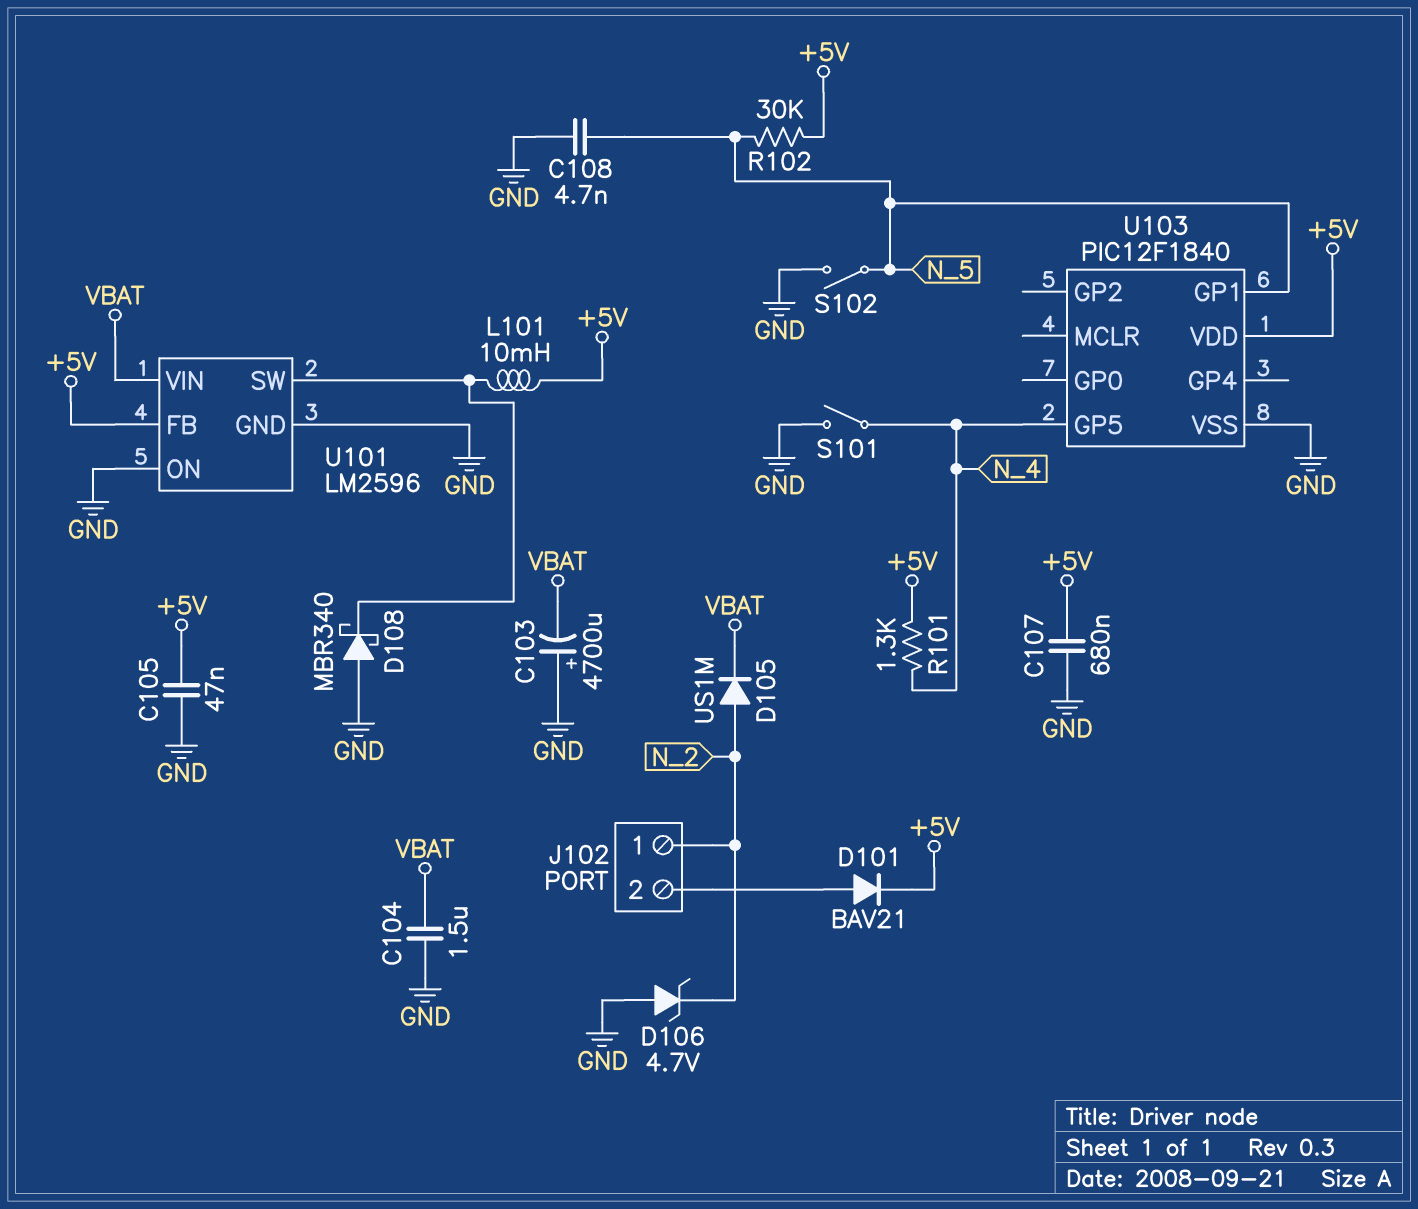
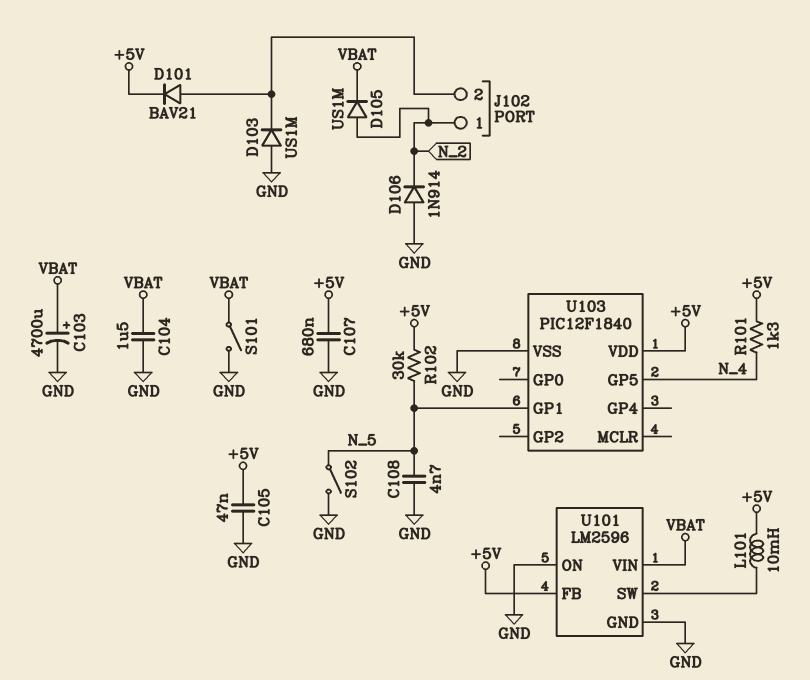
C103: 4700uF (plus GND, minus VBAT) -> 4700uF (plus VBAT, minus GND)
D103: none -> diode US1M (A GND, K J102/2)
D106: zener 4.7V (A GND, K N_2) -> diode 1N914 (A GND, K N_2)
D108: schottky MBR340 (A GND, K U101/SW) -> none
S101: switch (GND, N_4) -> switch (GND, VBAT)

